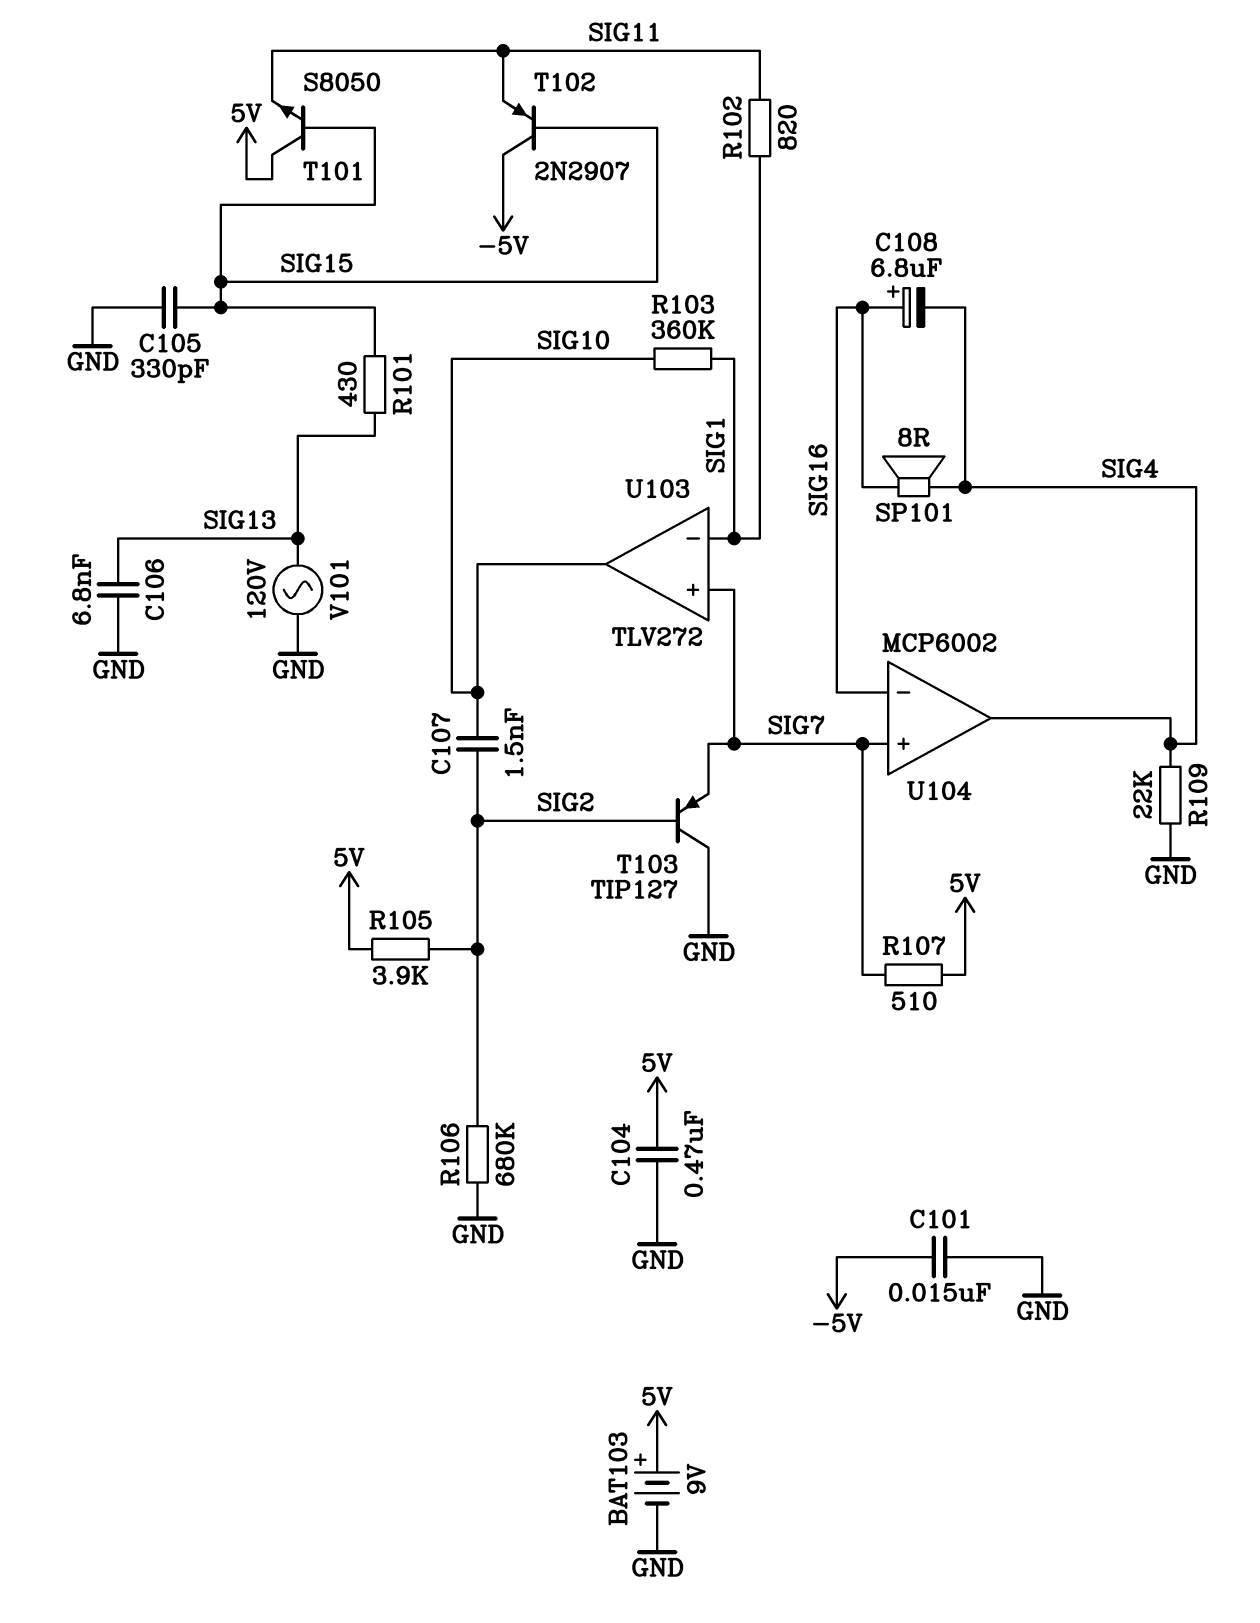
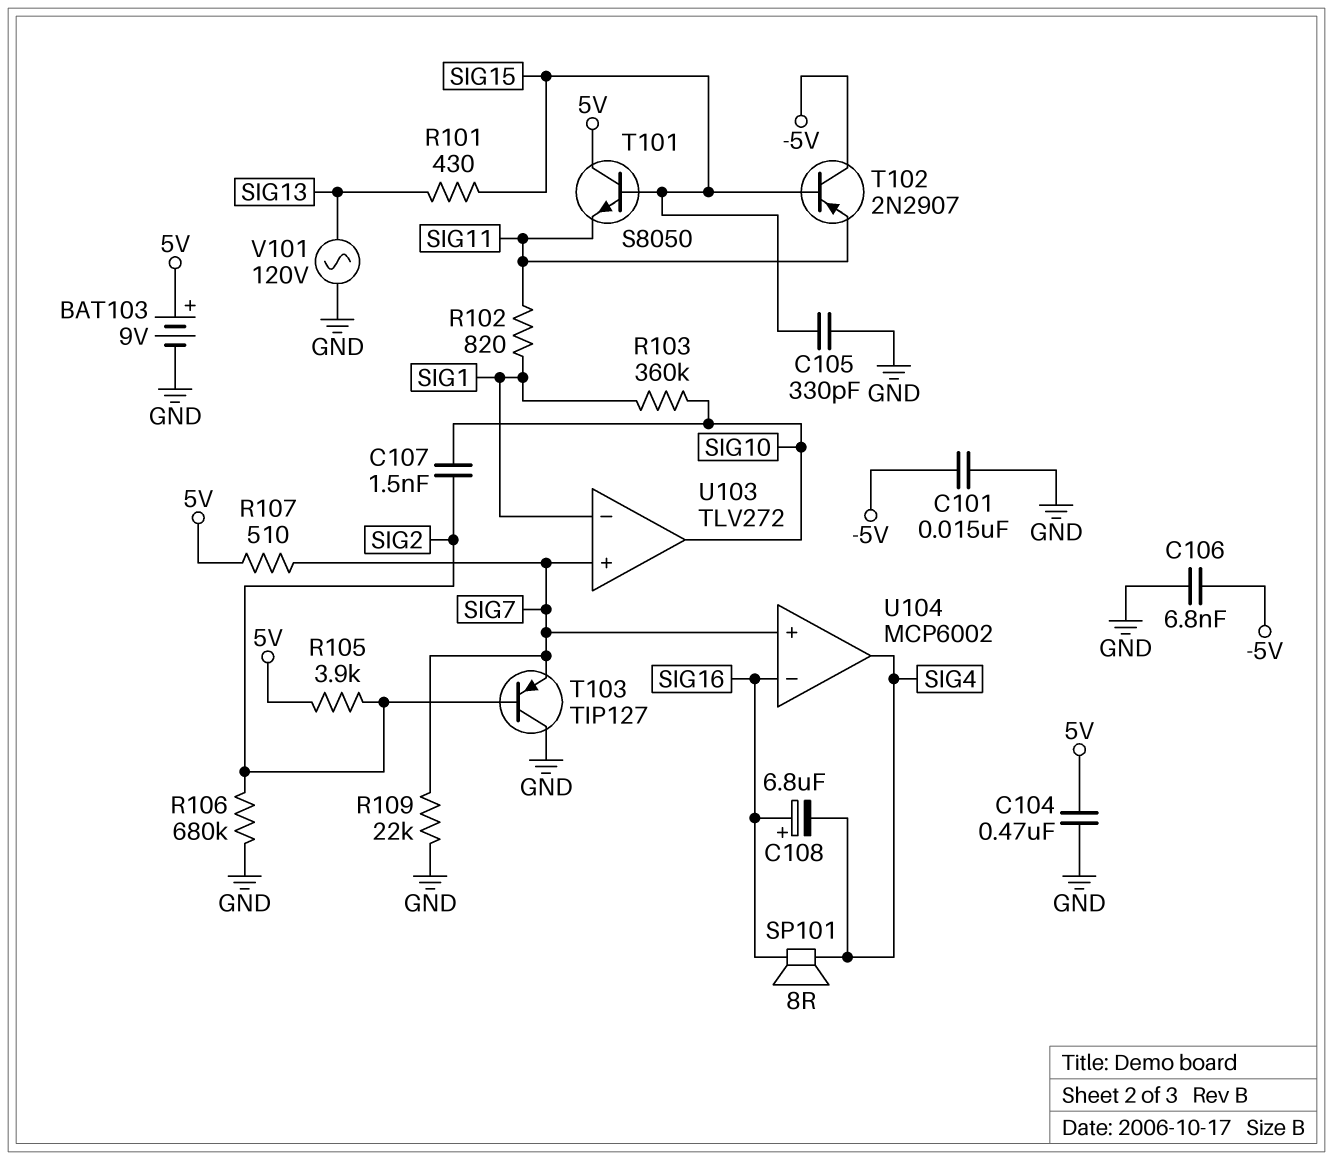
C106: 6.8nF (GND, SIG13) -> 6.8nF (-5V, GND)
R109: 22k (GND, SIG4) -> 22k (GND, SIG7)

